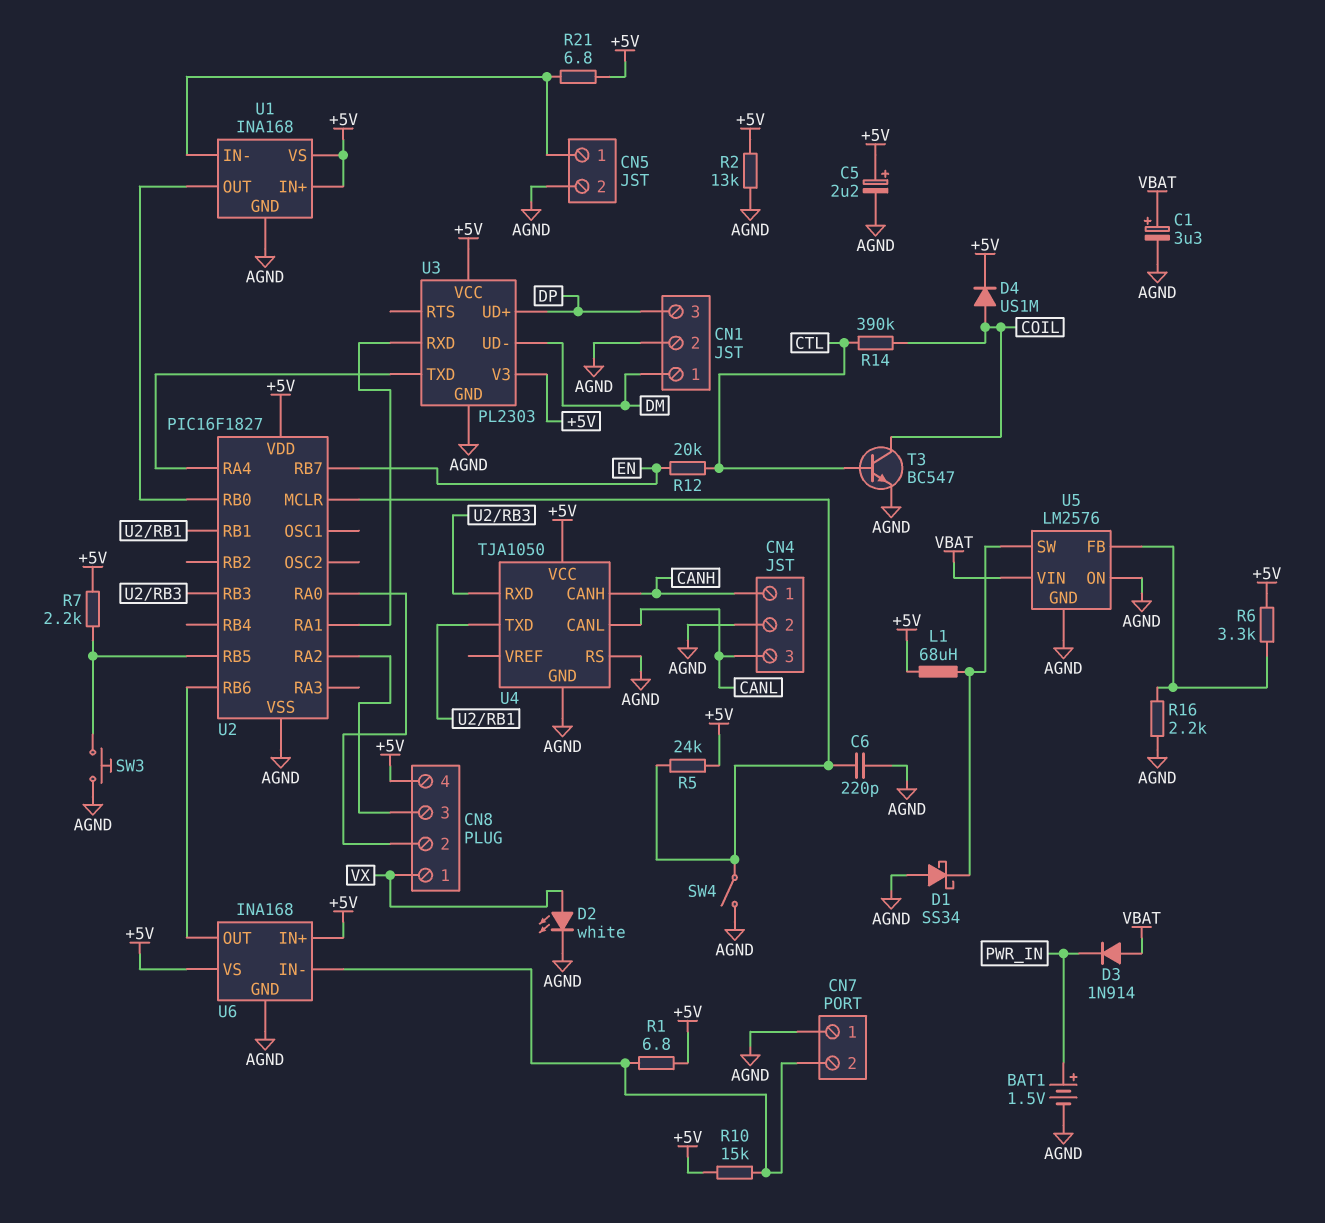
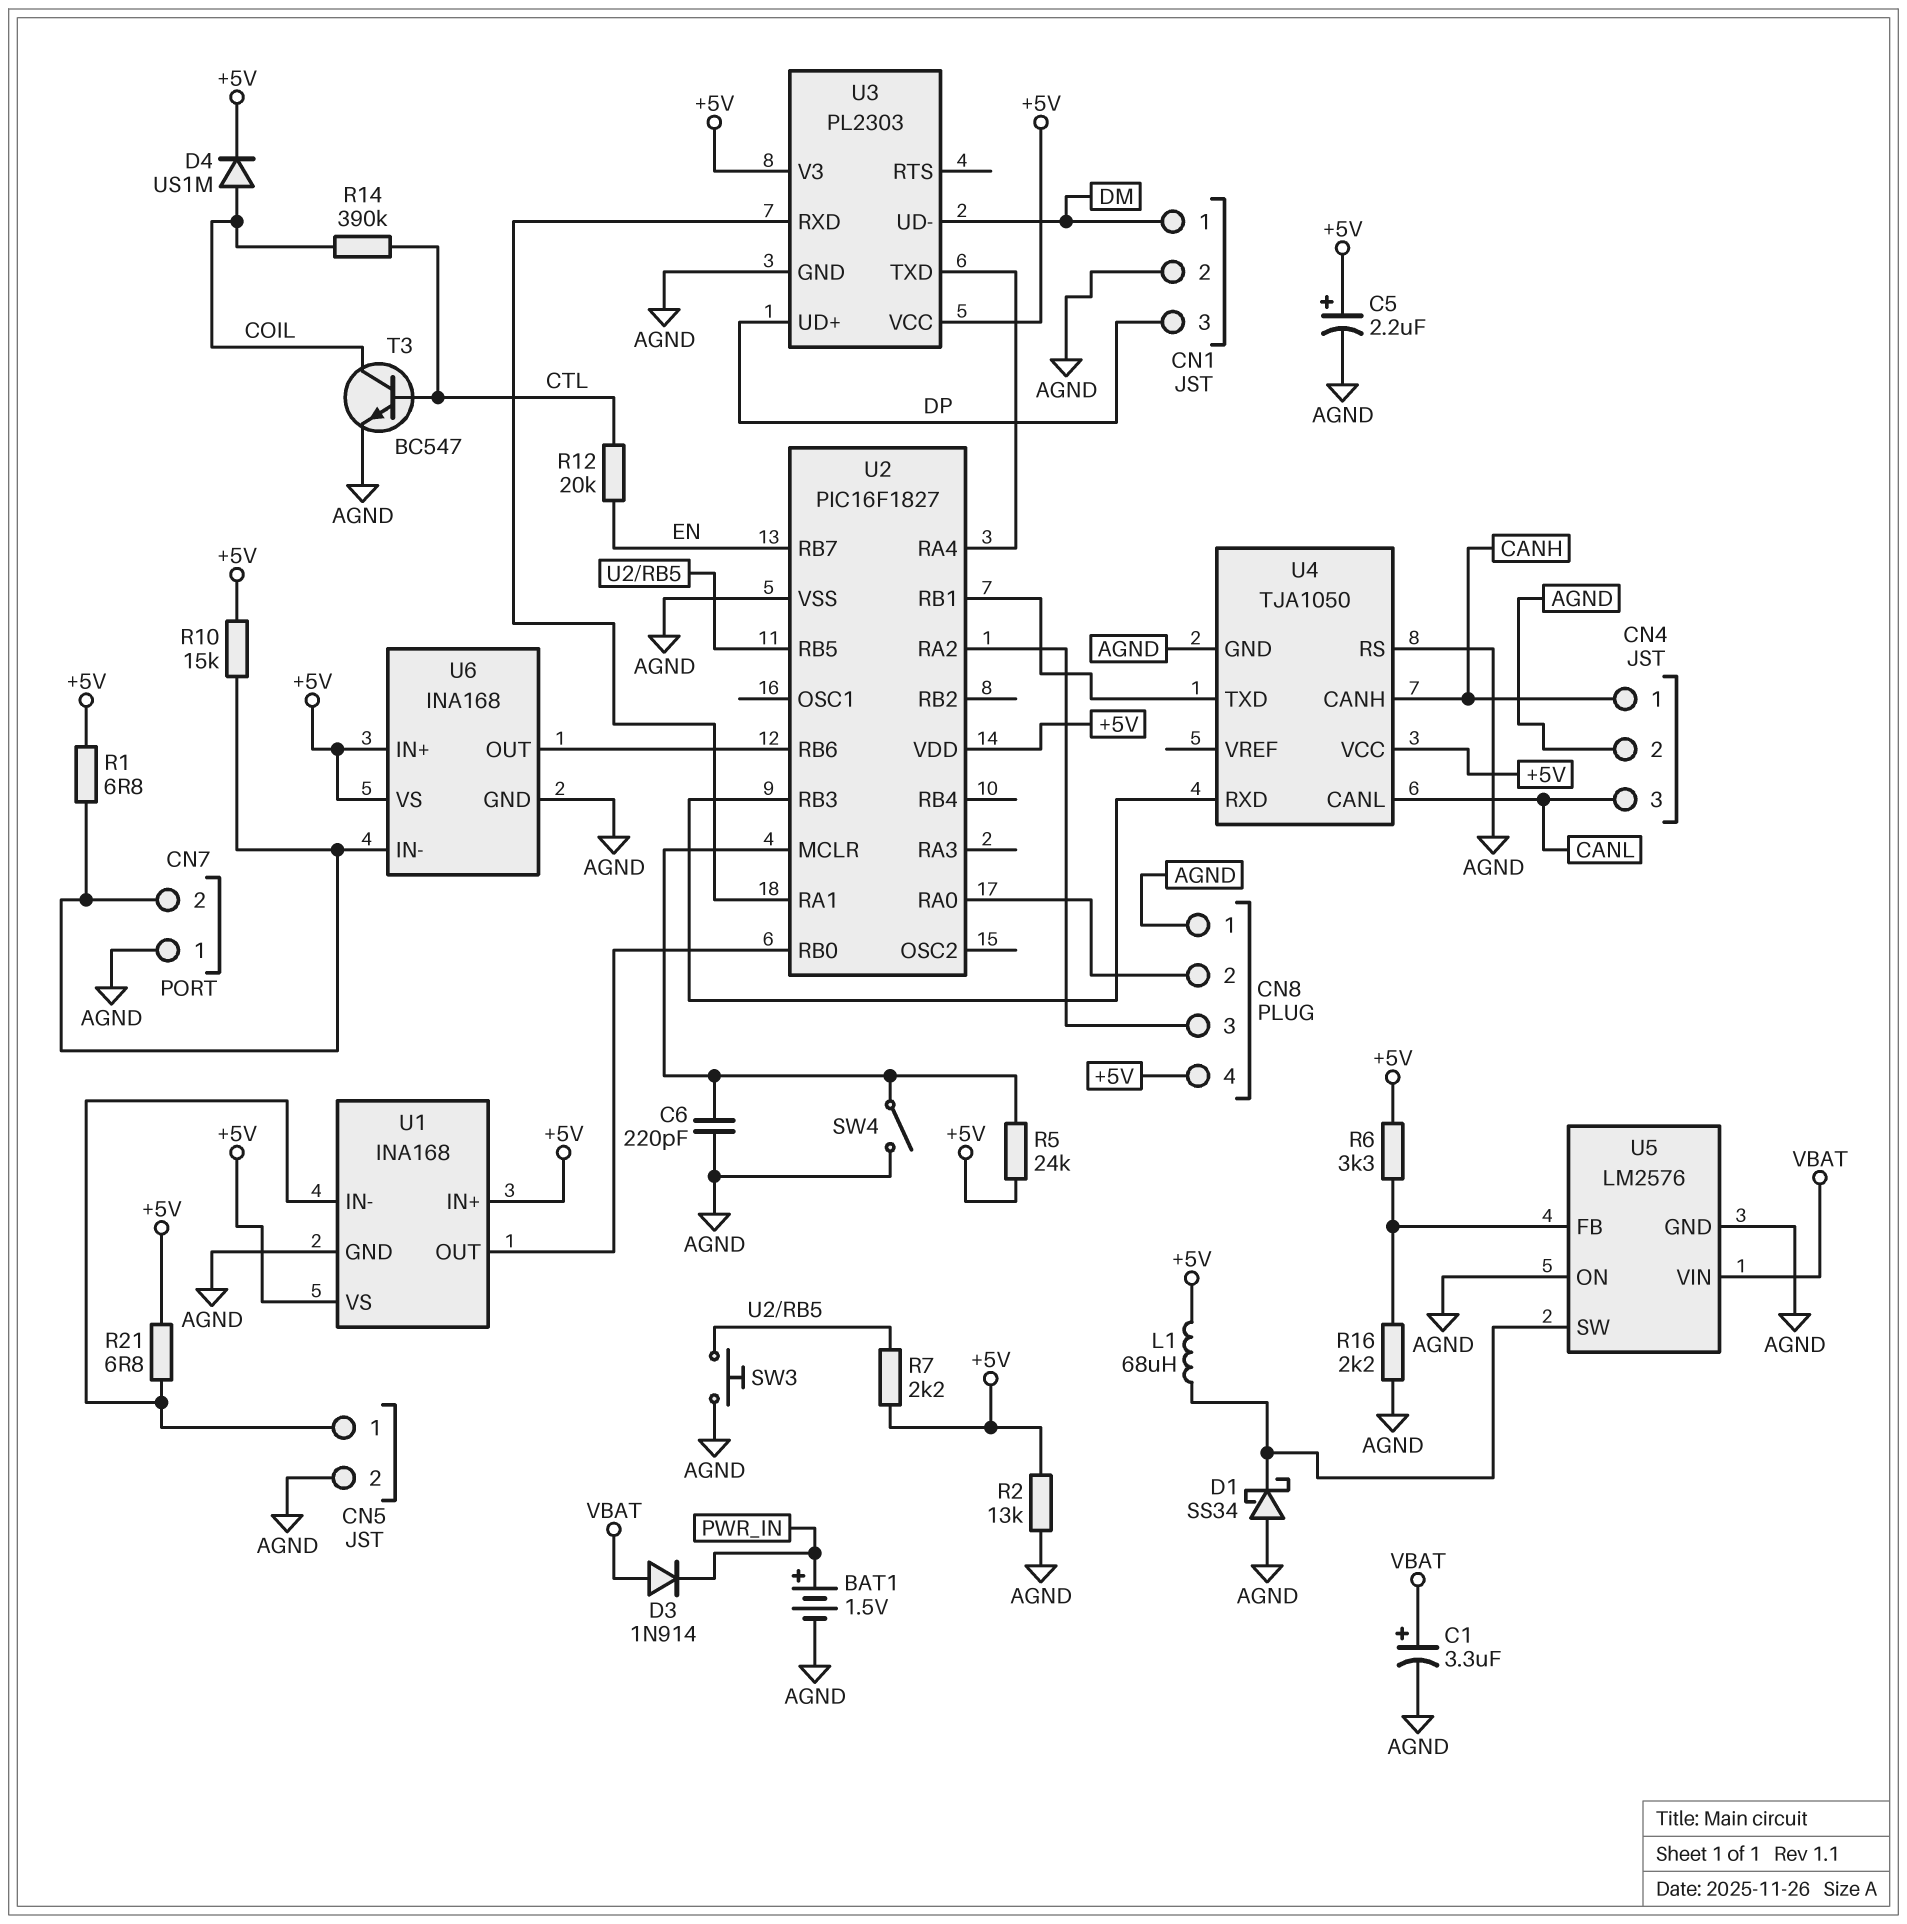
CN8 pin 1: VX -> AGND
D2: LED white (A VX, K AGND) -> none

